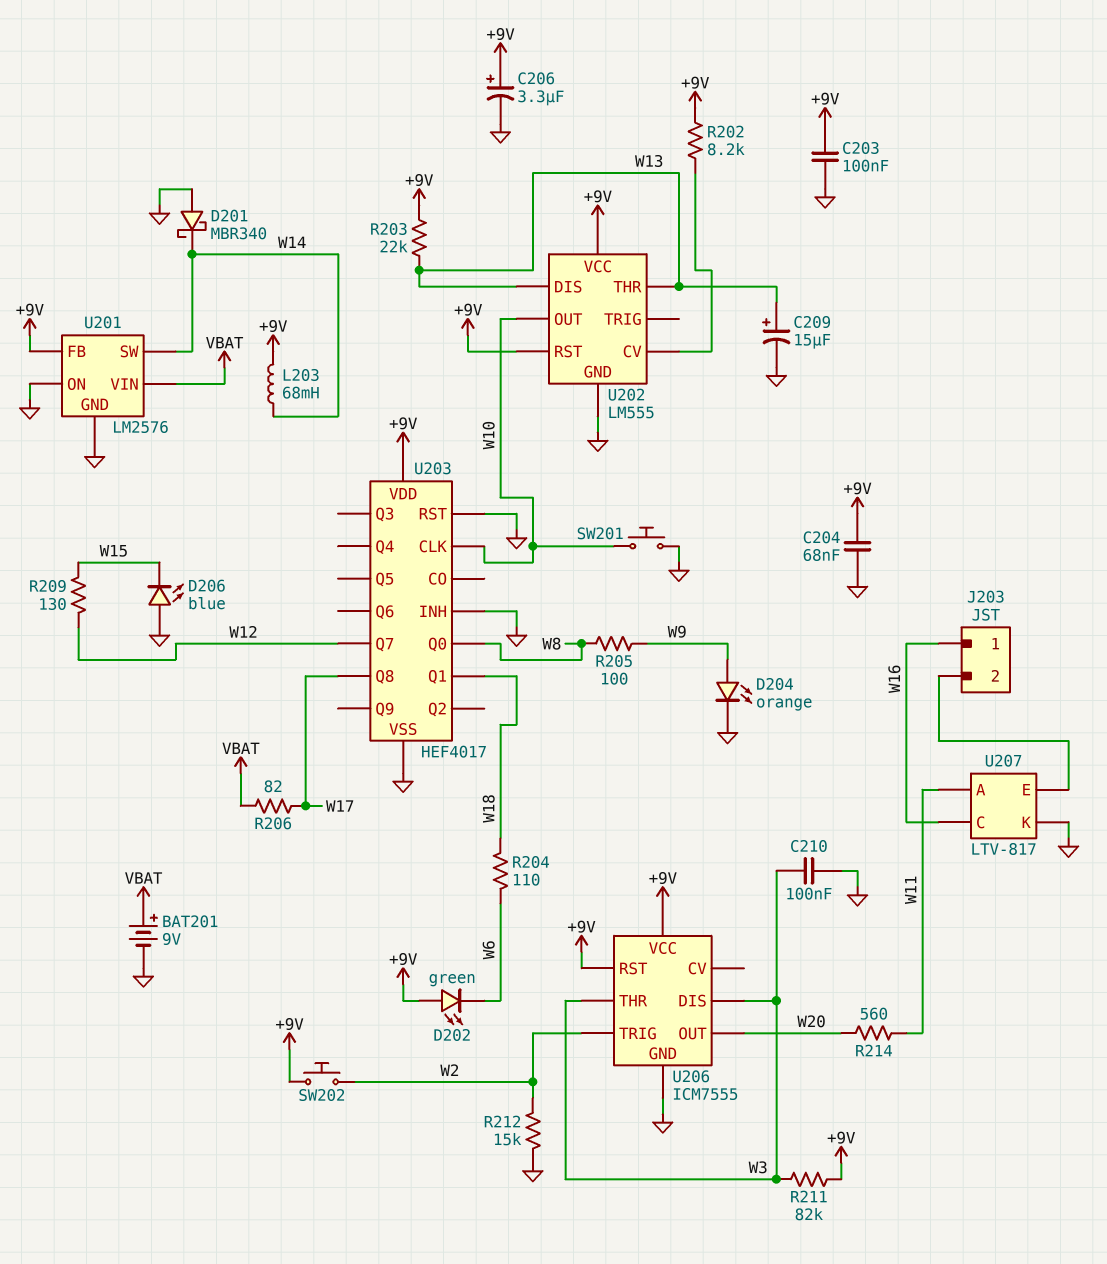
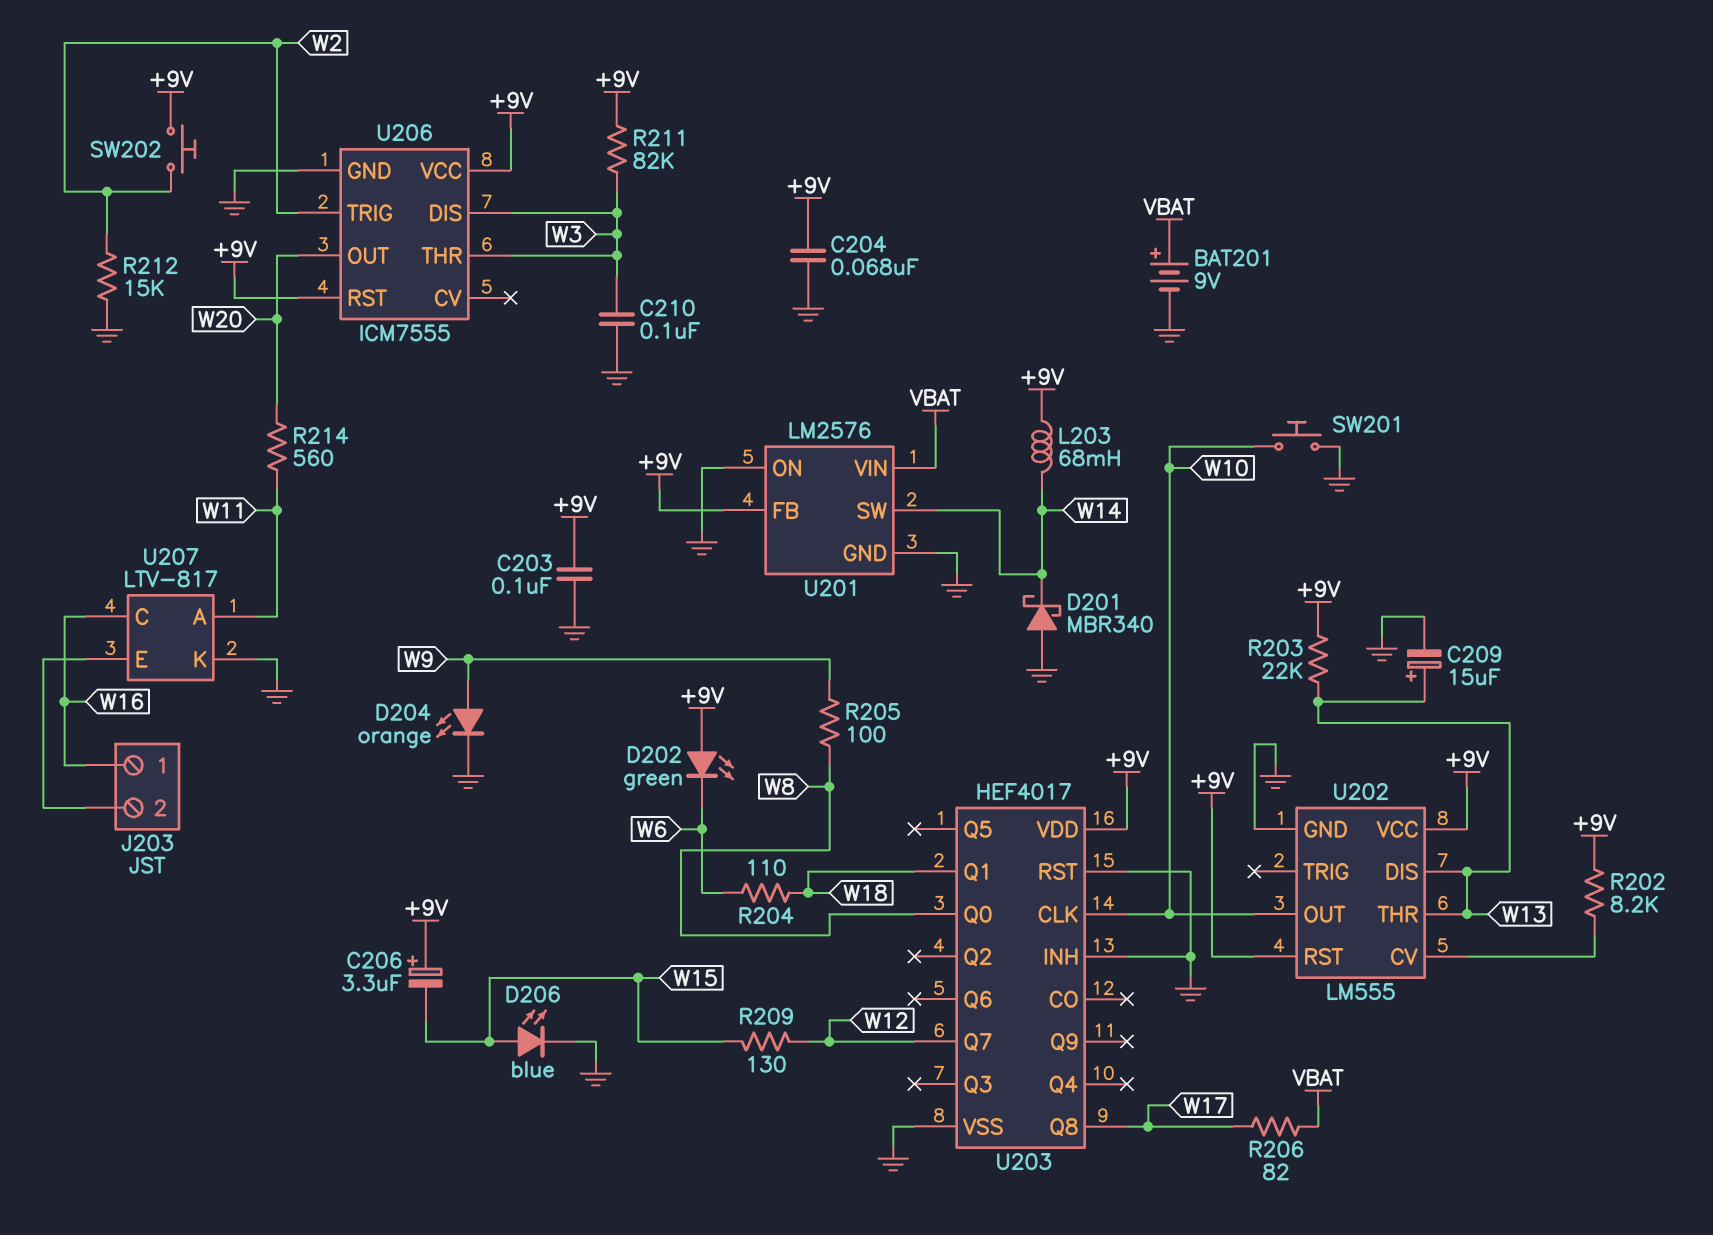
C206: 3.3uF (plus +9V, minus GND) -> 3.3uF (plus +9V, minus W15)
D206: LED blue (A GND, K W15) -> LED blue (A W15, K GND)

